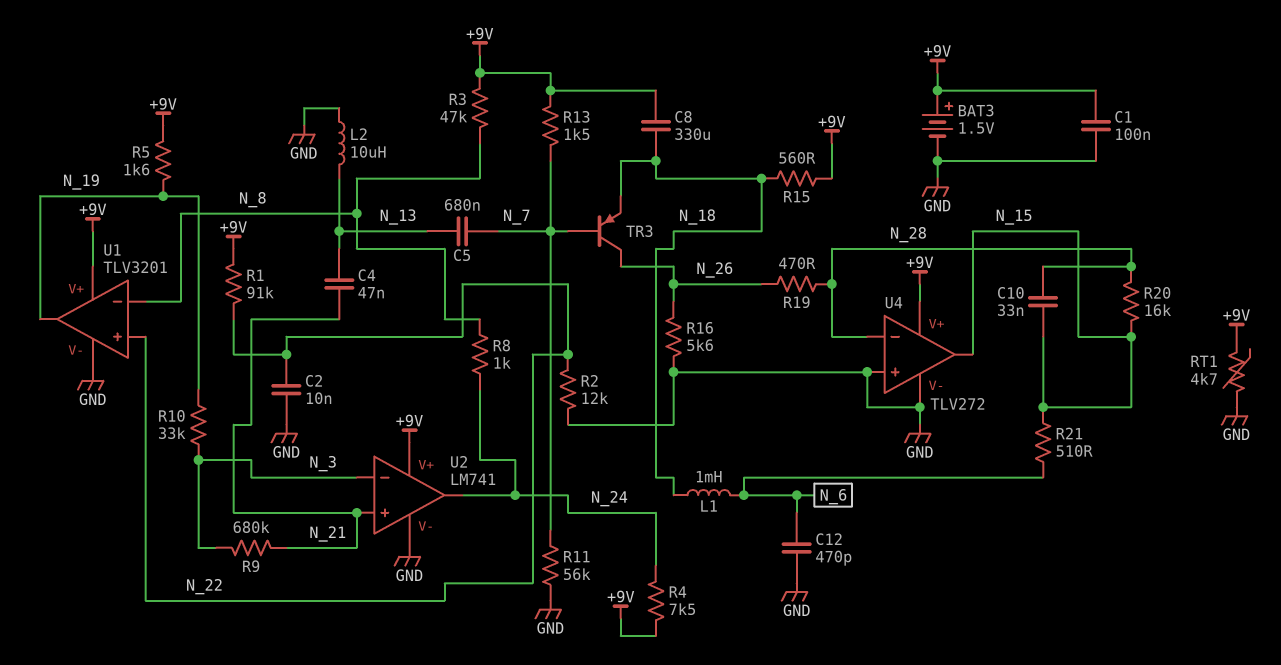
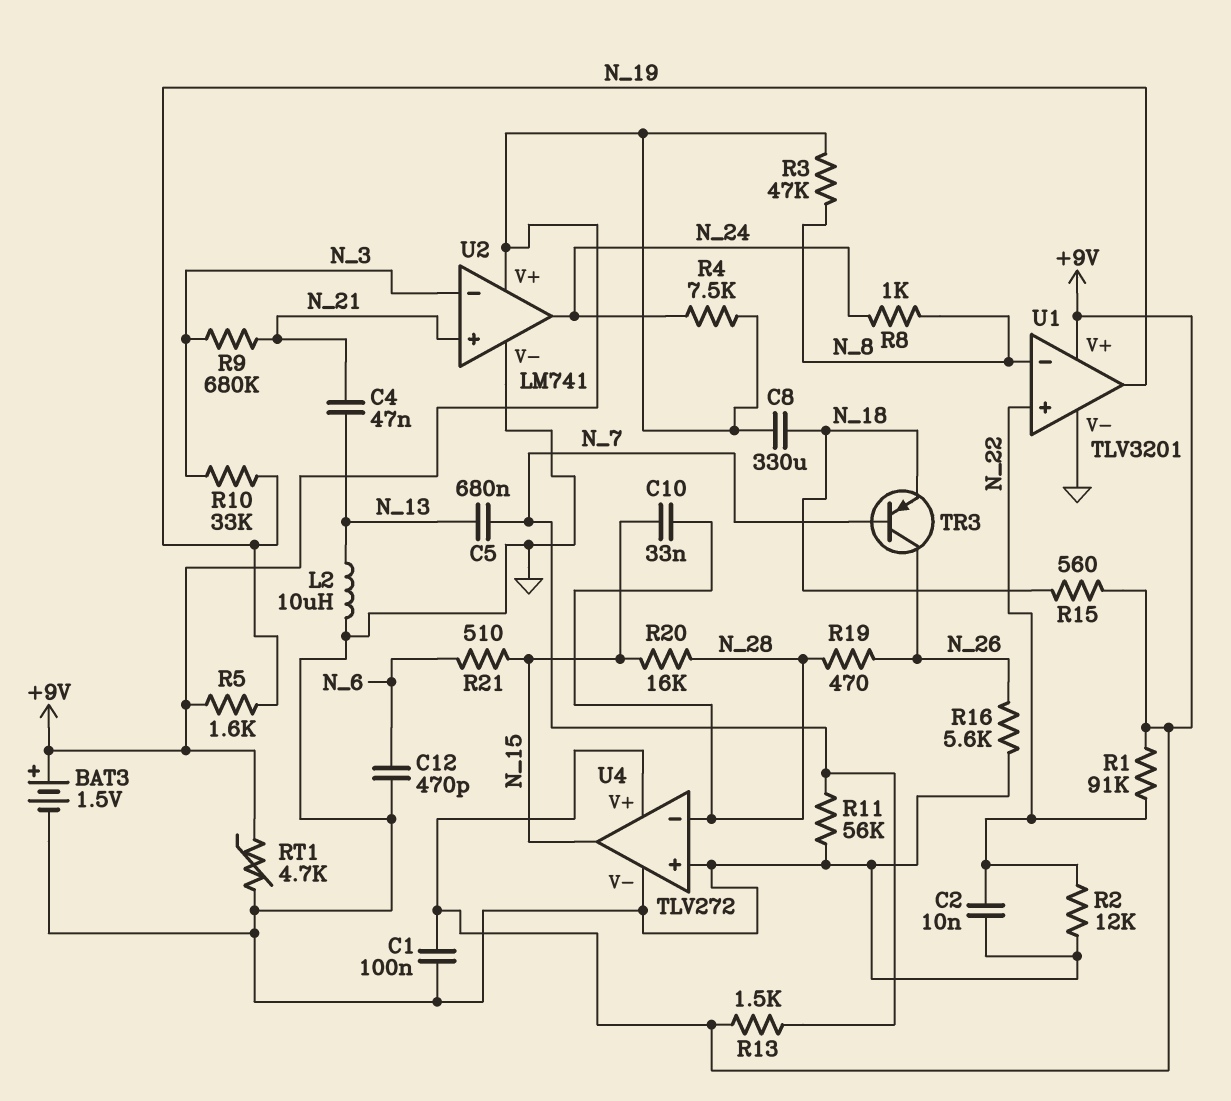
L1: 1mH (N_6, N_18) -> none

